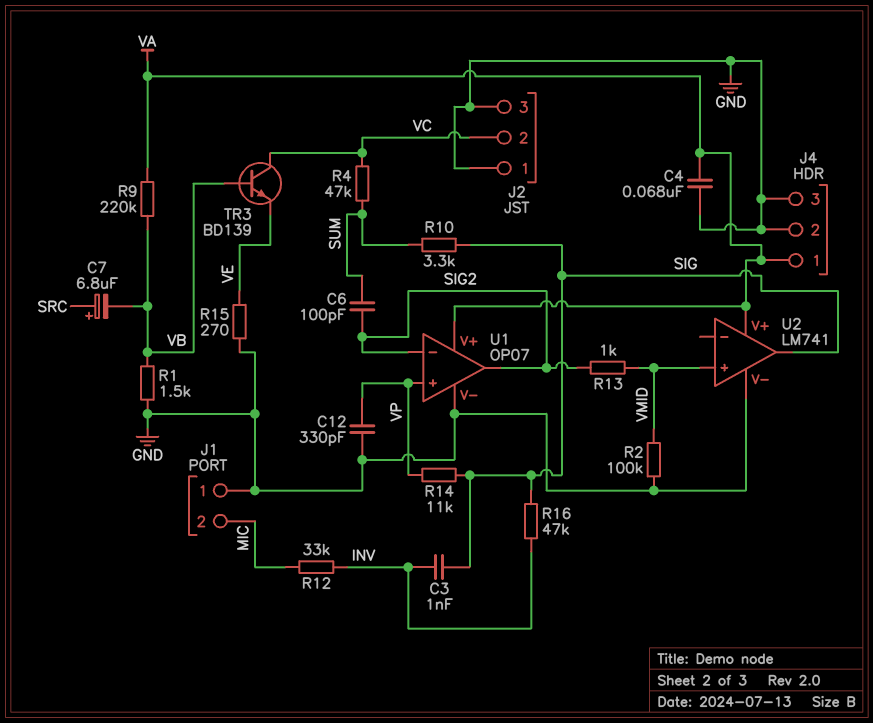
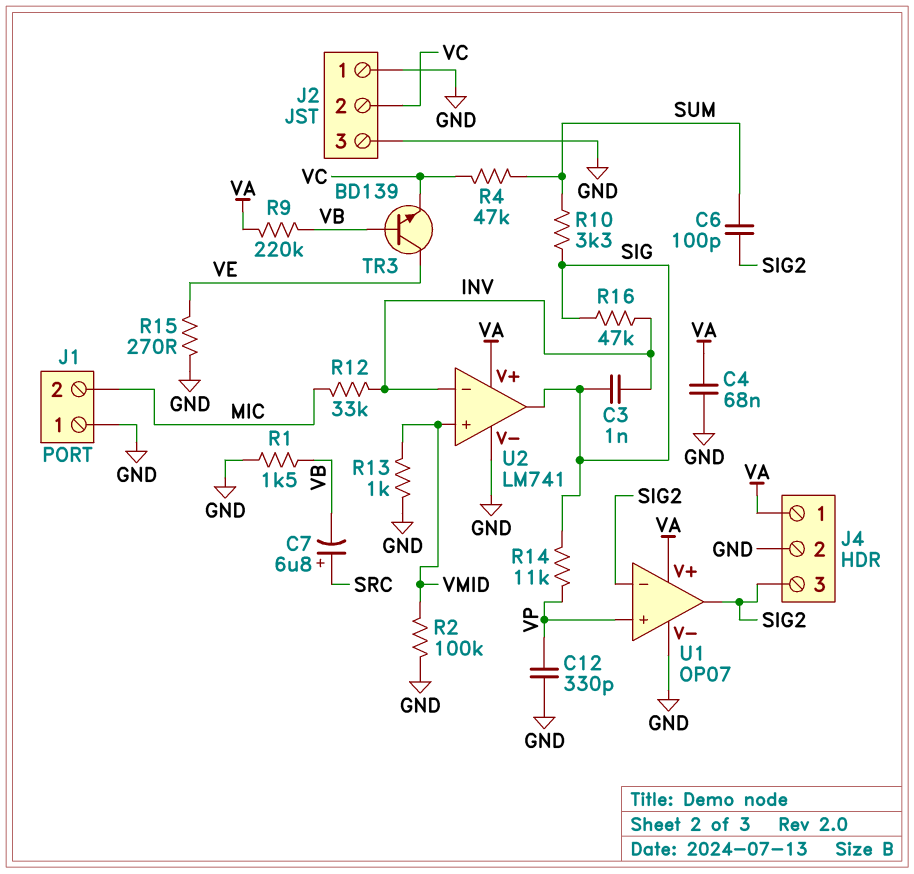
J4 pin 3: GND -> SIG2
R13: 1k (SIG2, VMID) -> 1k (GND, VMID)
TR3: NPN BD139 (B VB, C VC, E VE) -> NPN BD139 (B VB, C VE, E VC)
U2 pin in-: none -> INV

